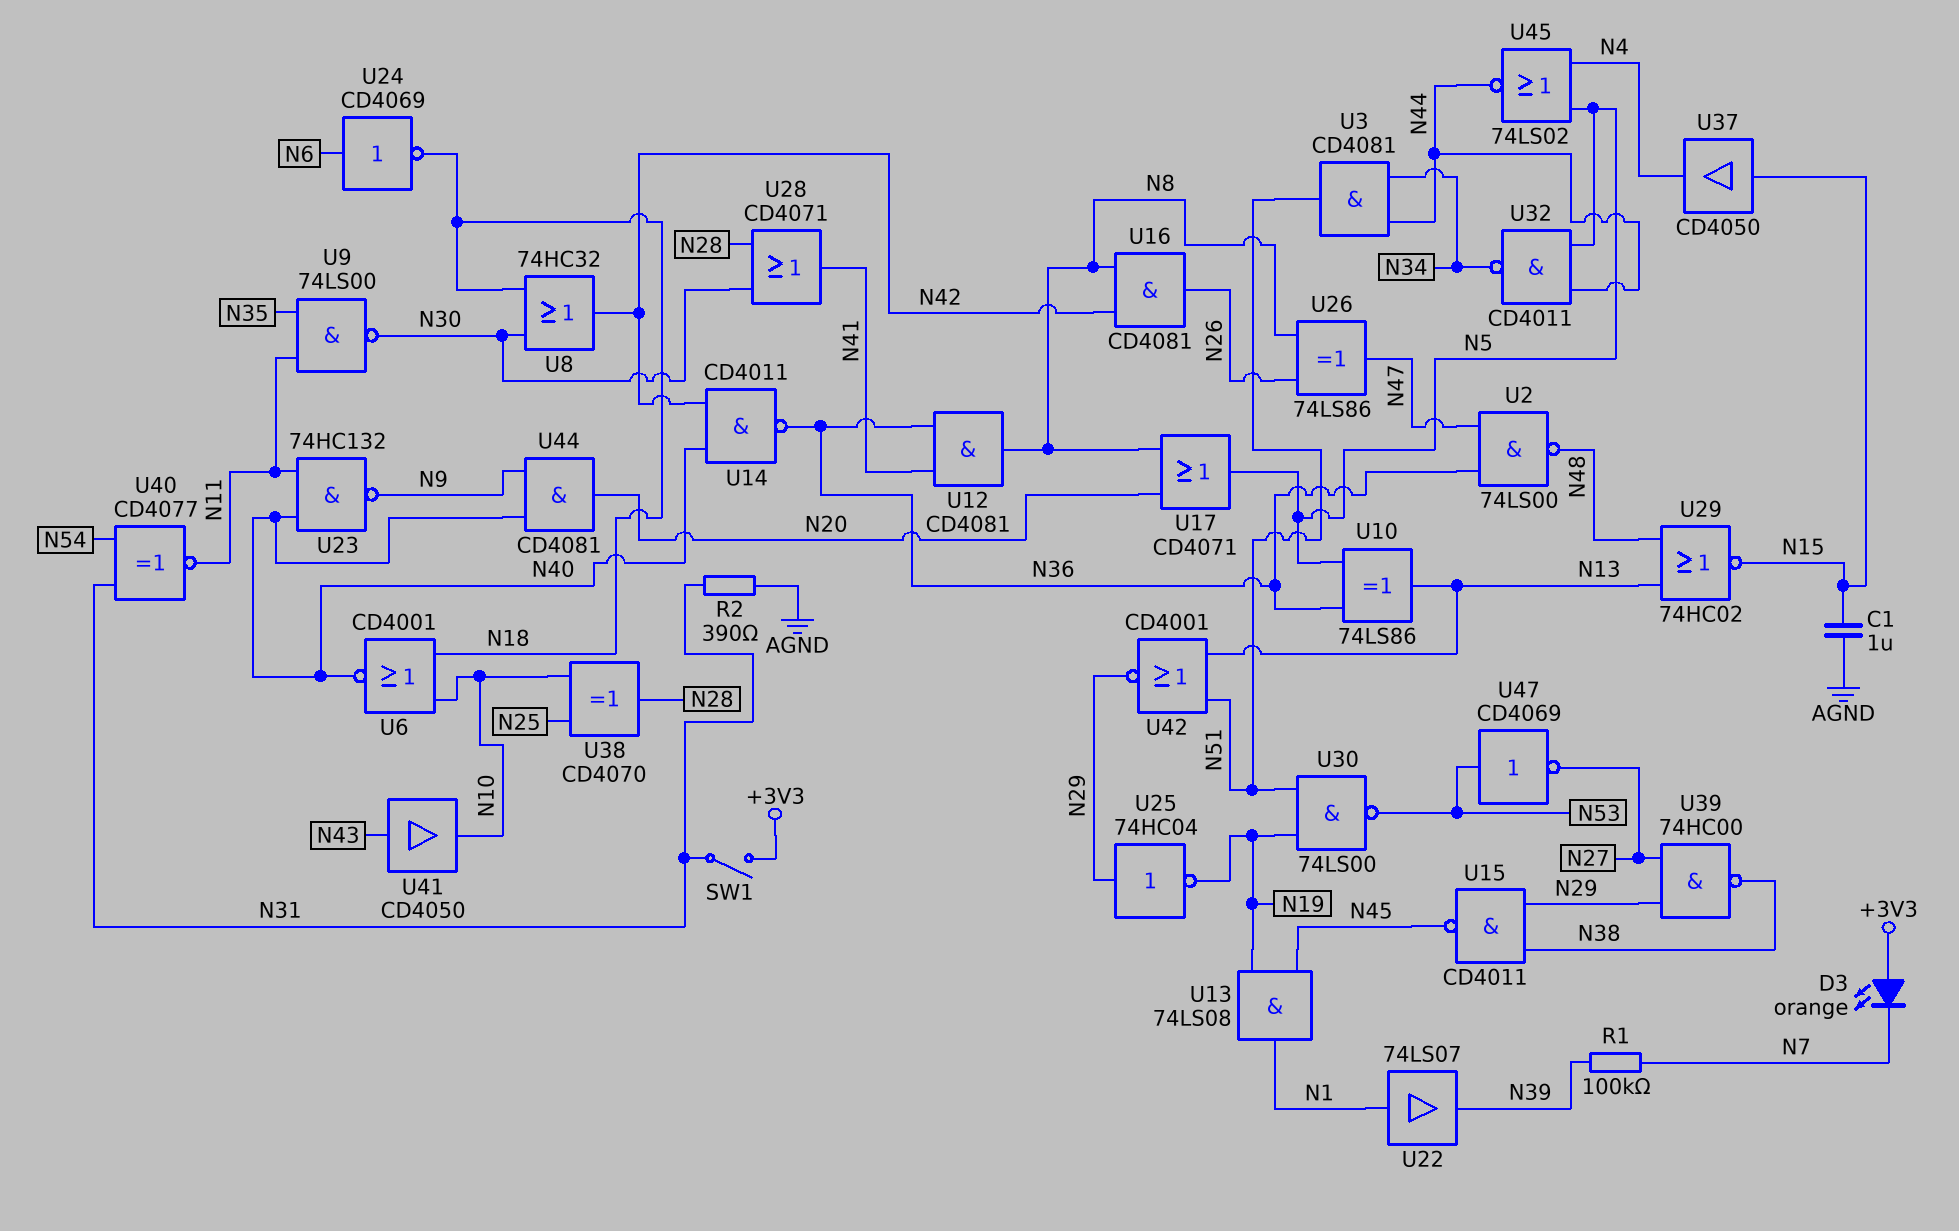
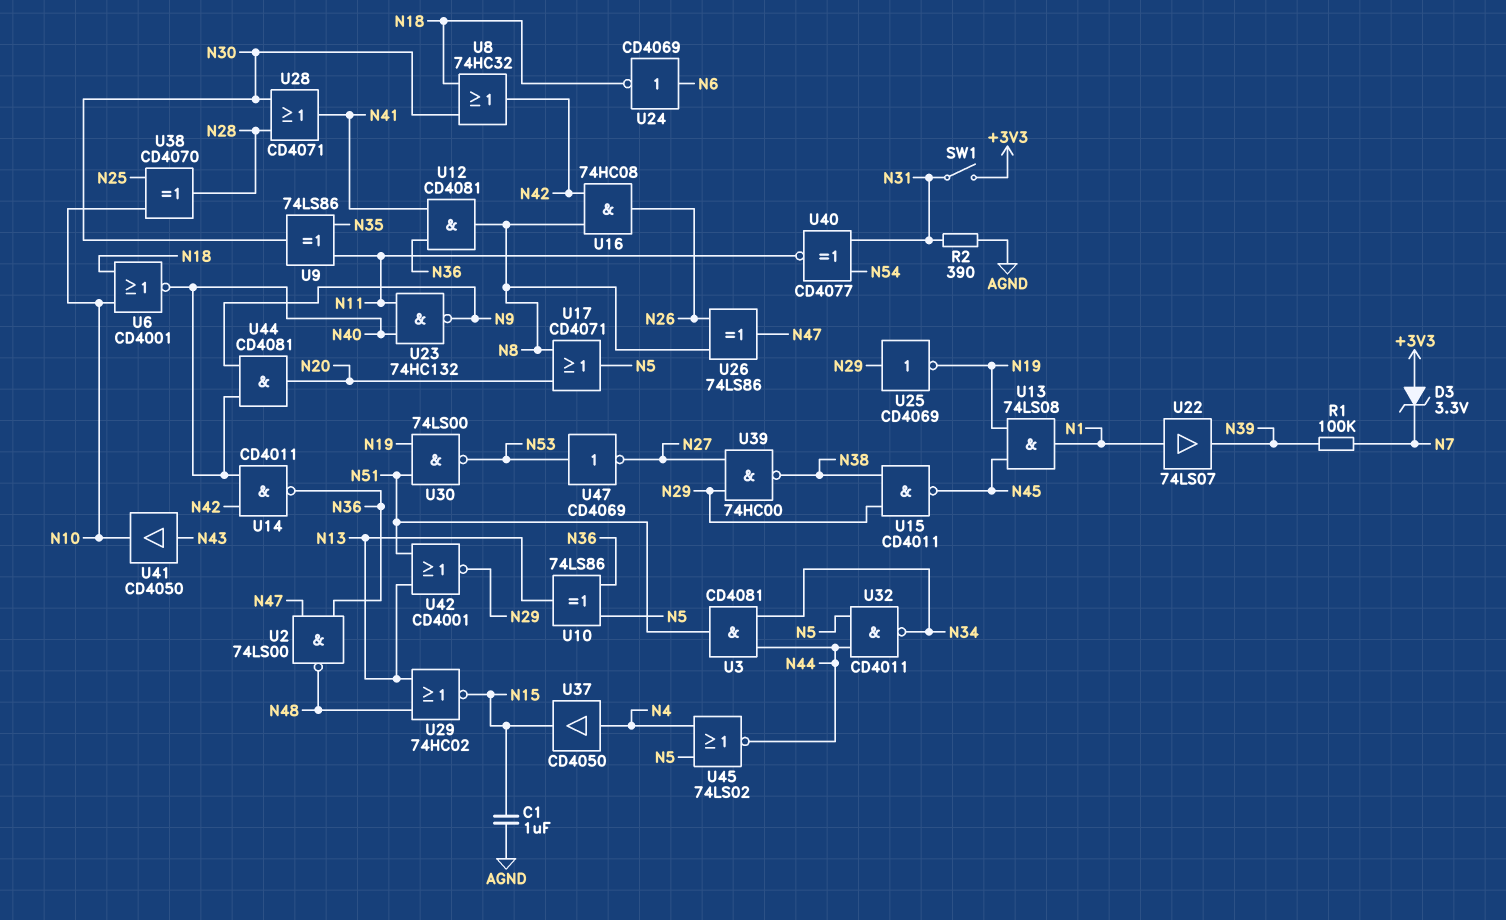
D3: LED orange (A +3V3, K N7) -> zener 3.3V (A +3V3, K N7)
U9: NAND 74LS00 (in N11, in N35, out N30) -> XOR 74LS86 (in N11, in N35, out N30)
U16: AND CD4081 (in N8, in N42, out N26) -> AND 74HC08 (in N8, in N42, out N26)
U25: NOT 74HC04 (in N29, out N19) -> NOT CD4069 (in N29, out N19)
U37: buffer CD4050 (in N15, out N4) -> buffer CD4050 (in N4, out N15)

